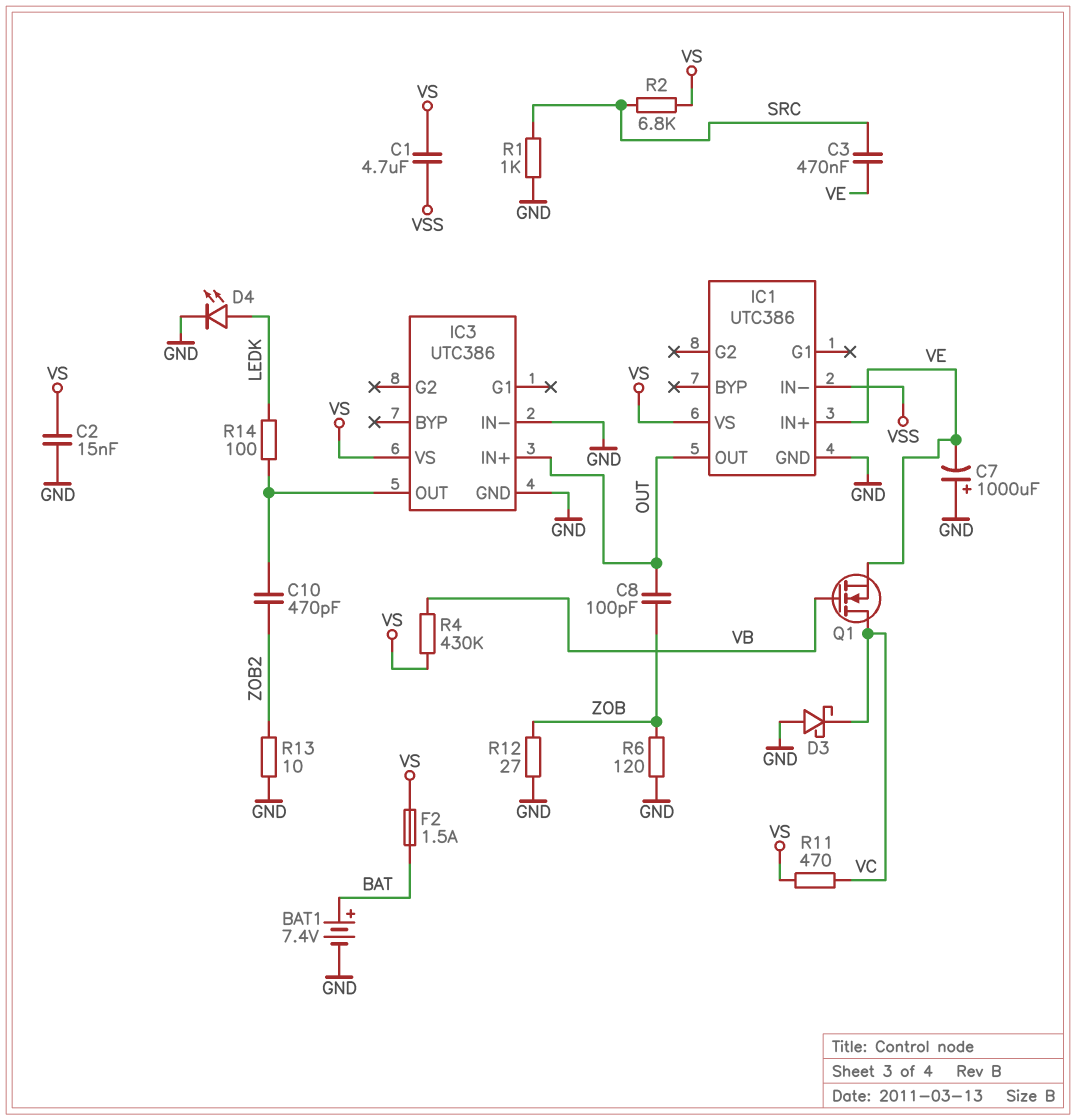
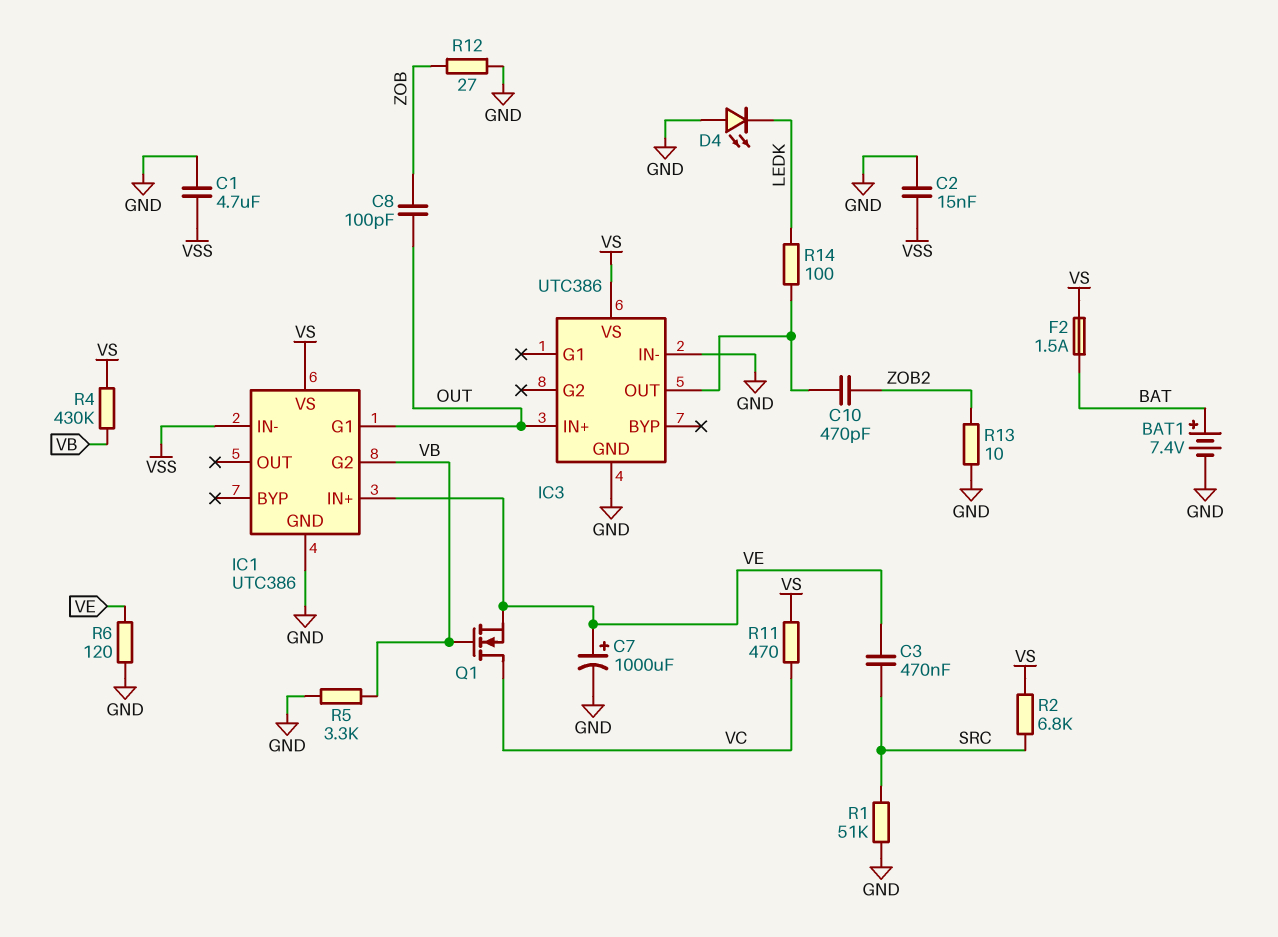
C1: 4.7uF (VS, VSS) -> 4.7uF (GND, VSS)
C2: 15nF (GND, VS) -> 15nF (GND, VSS)
C7: 1000uF (plus GND, minus VE) -> 1000uF (plus VE, minus GND)
D3: schottky (A GND, K VC) -> none
D4: LED (A LEDK, K GND) -> LED (A GND, K LEDK)
IC1 pin G1: none -> OUT
IC1 pin G2: none -> VB
IC1 pin OUT: OUT -> none
R1: 1k (GND, SRC) -> 51k (GND, SRC)
R5: none -> 3.3k (GND, VB)
R6: 120 (GND, ZOB) -> 120 (GND, VE)

